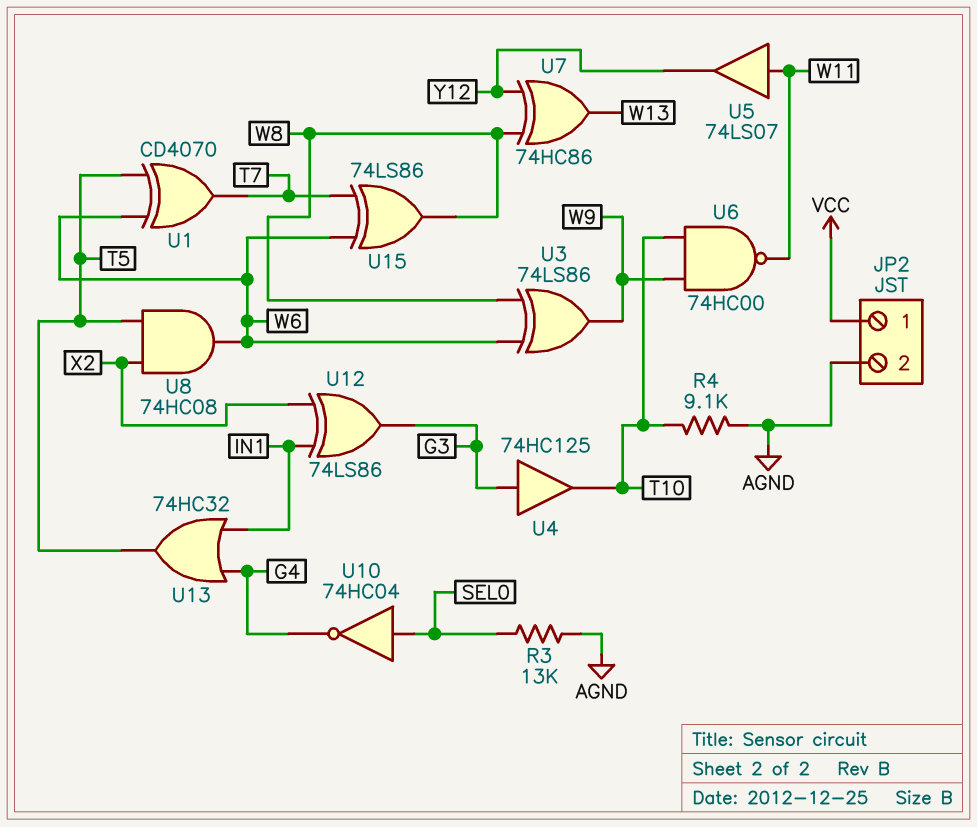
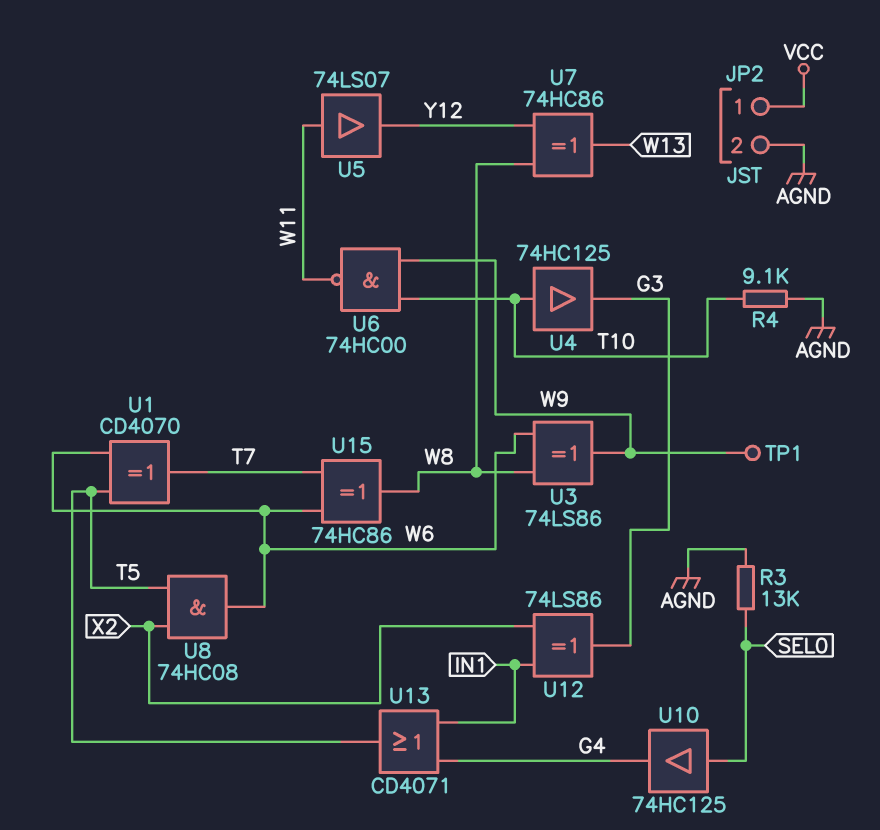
TP1: none -> test point (W9)
U4: buffer 74HC125 (in G3, out T10) -> buffer 74HC125 (in T10, out G3)
U10: NOT 74HC04 (in SEL0, out G4) -> buffer 74HC125 (in SEL0, out G4)
U13: OR 74HC32 (in G4, in IN1, out T5) -> OR CD4071 (in G4, in IN1, out T5)
U15: XOR 74LS86 (in T7, in W6, out W8) -> XOR 74HC86 (in T7, in W6, out W8)

